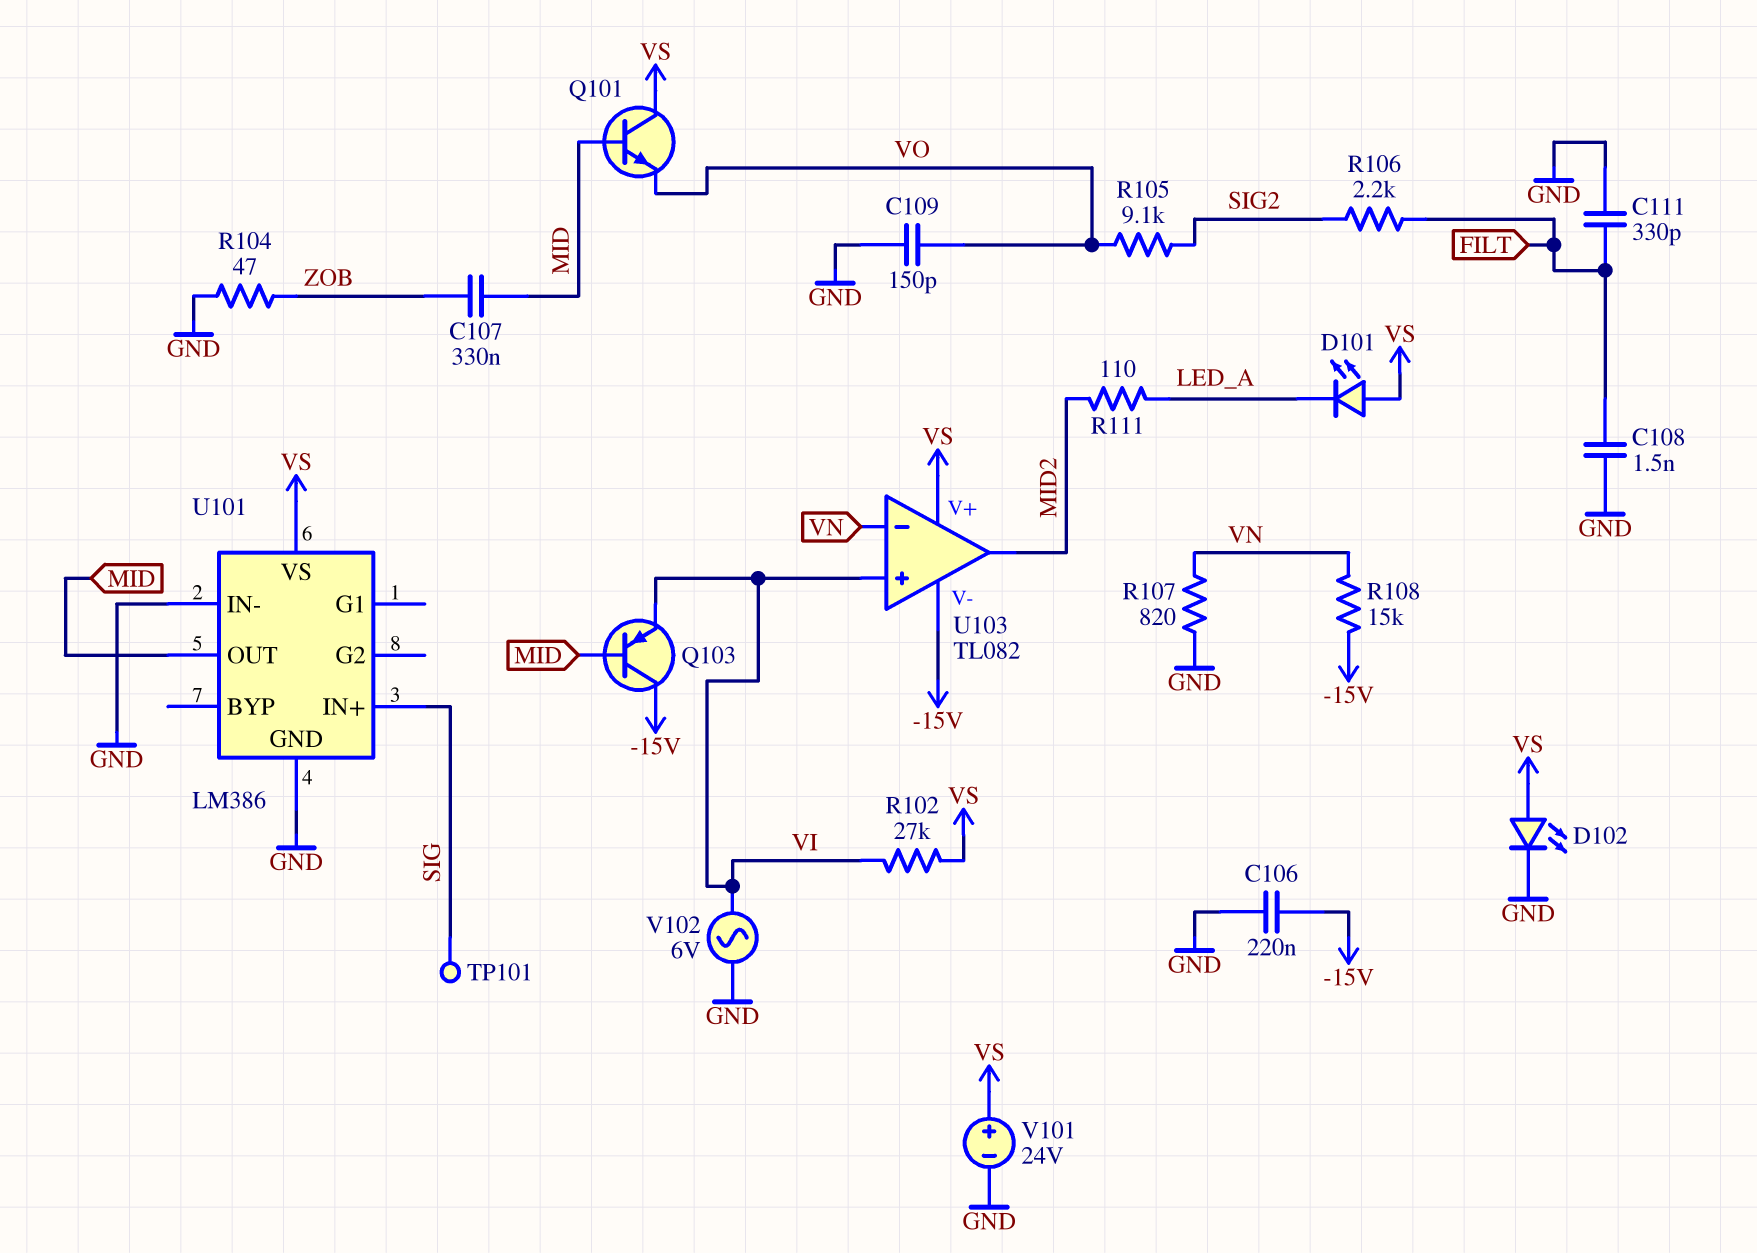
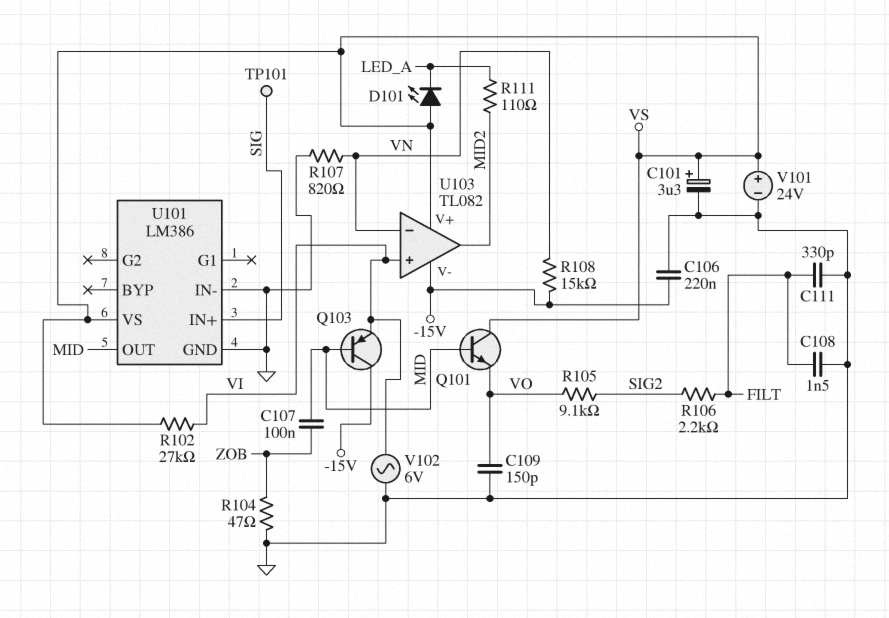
C101: none -> 3.3uF (plus VS, minus GND)
C107: 330nF (MID, ZOB) -> 100nF (MID, ZOB)
D102: LED (A VS, K GND) -> none

